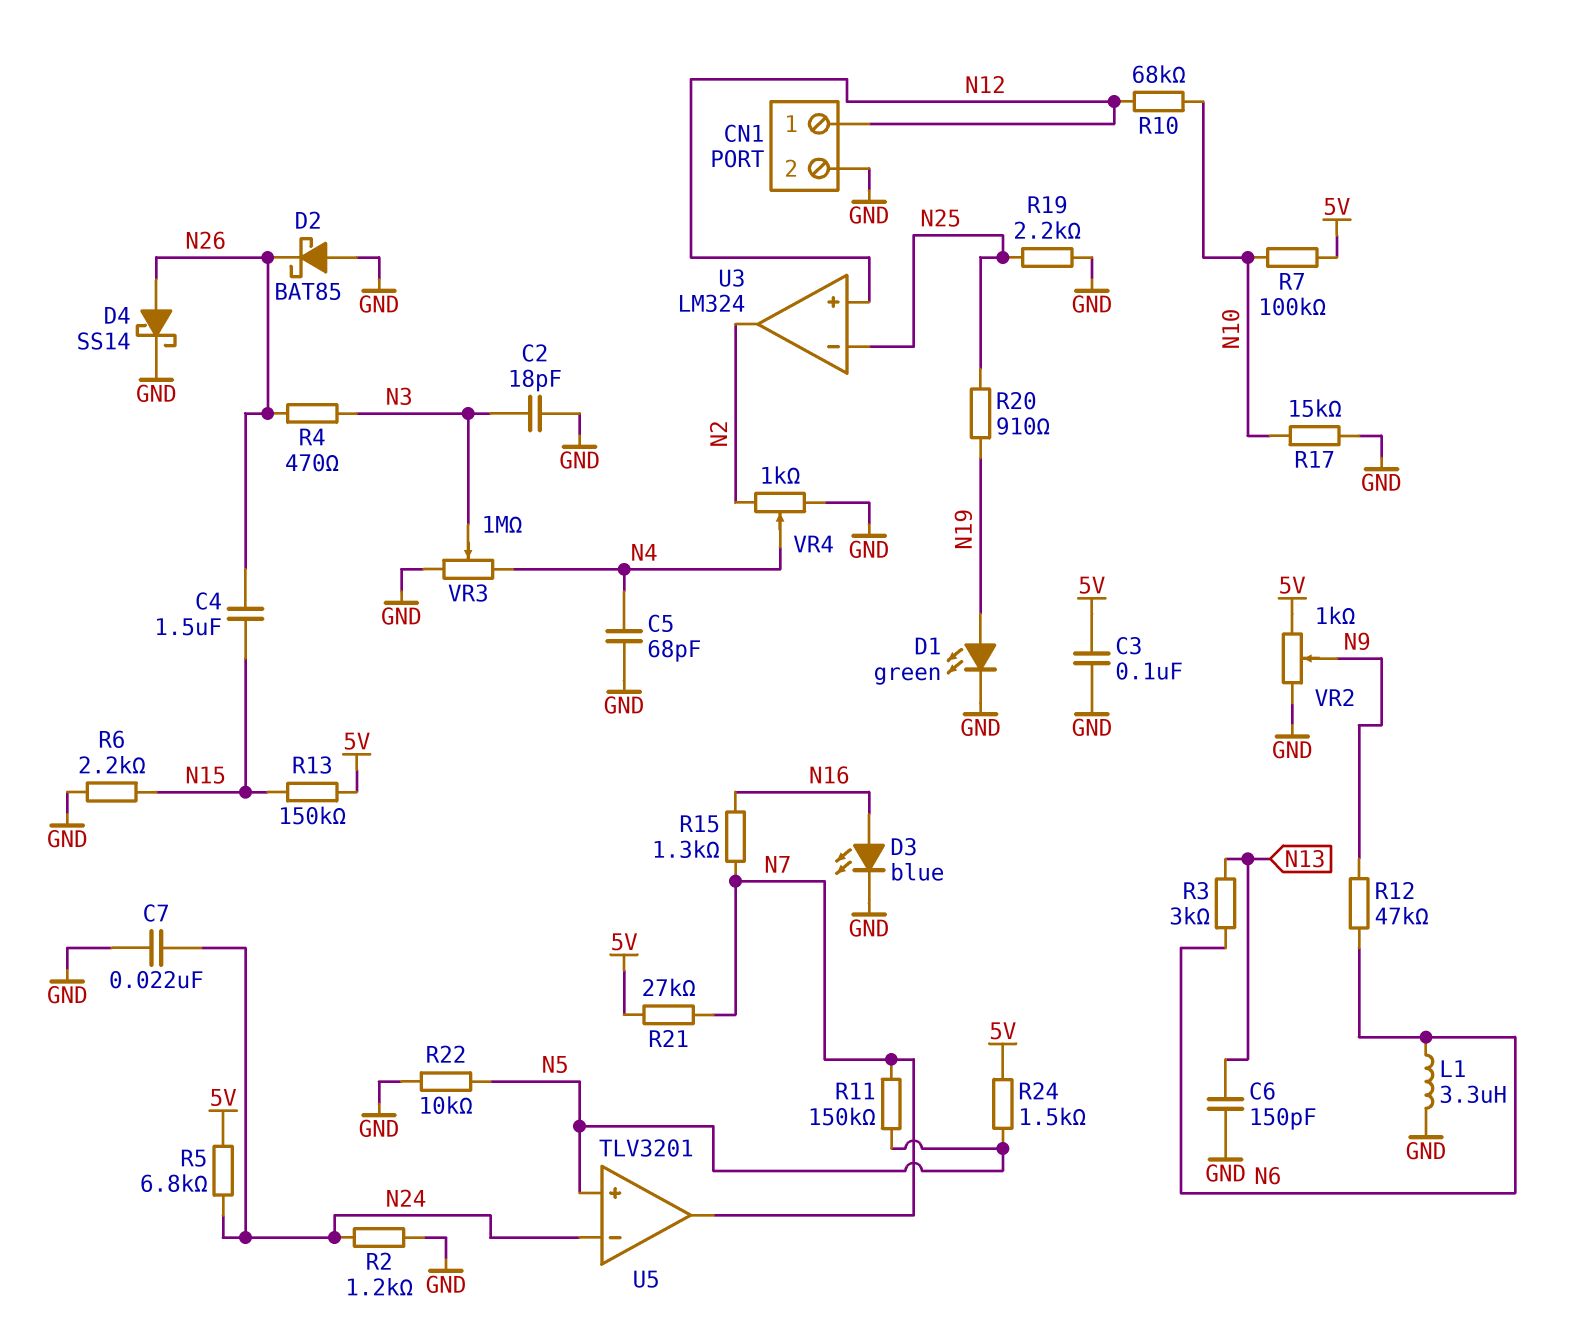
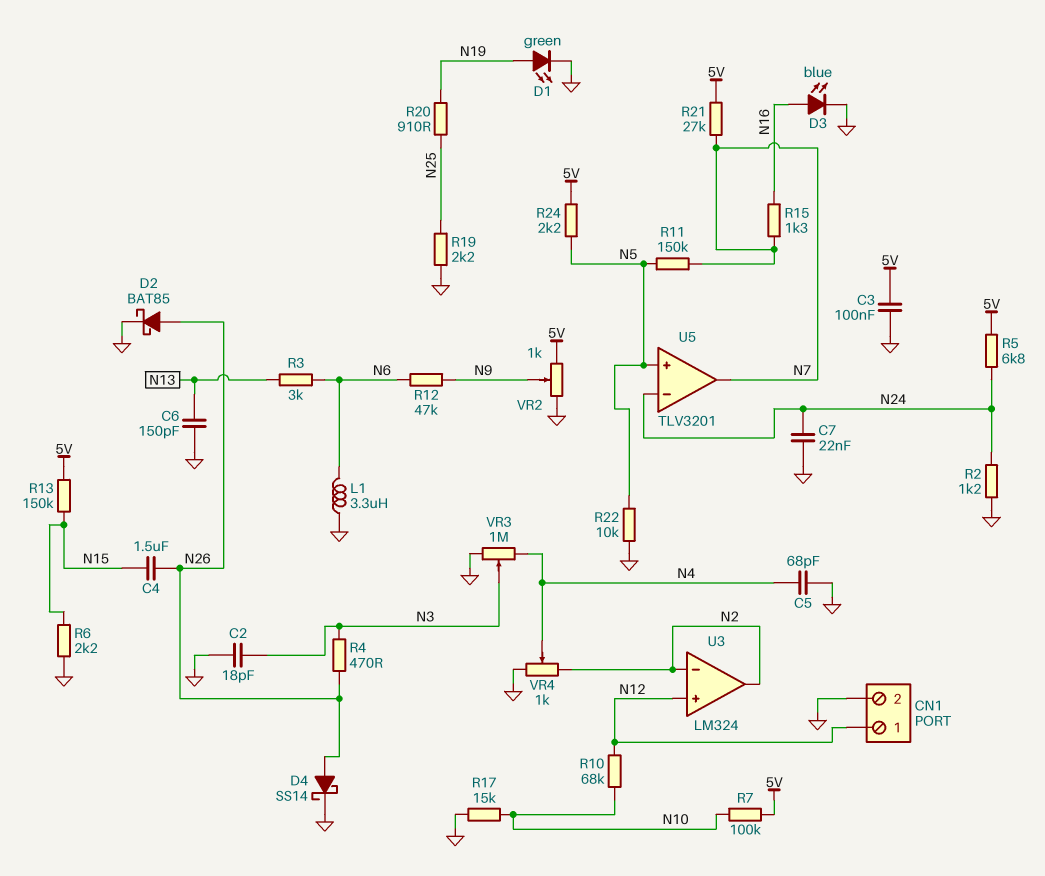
D2: schottky BAT85 (A GND, K N26) -> schottky BAT85 (A N26, K GND)
R24: 1.5k (5V, N5) -> 2.2k (5V, N5)
U3 pin in-: N25 -> N2

